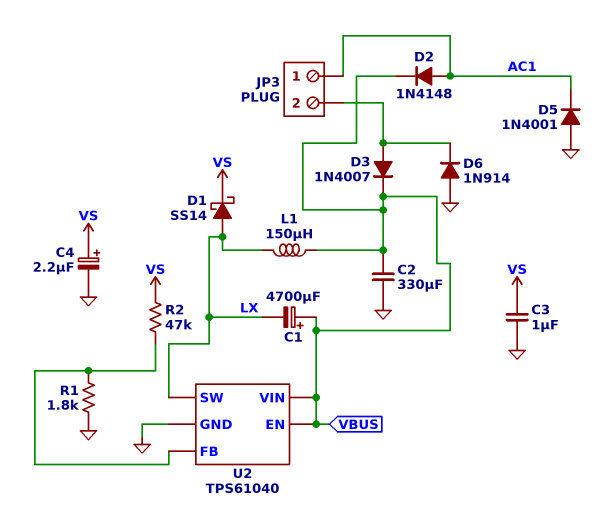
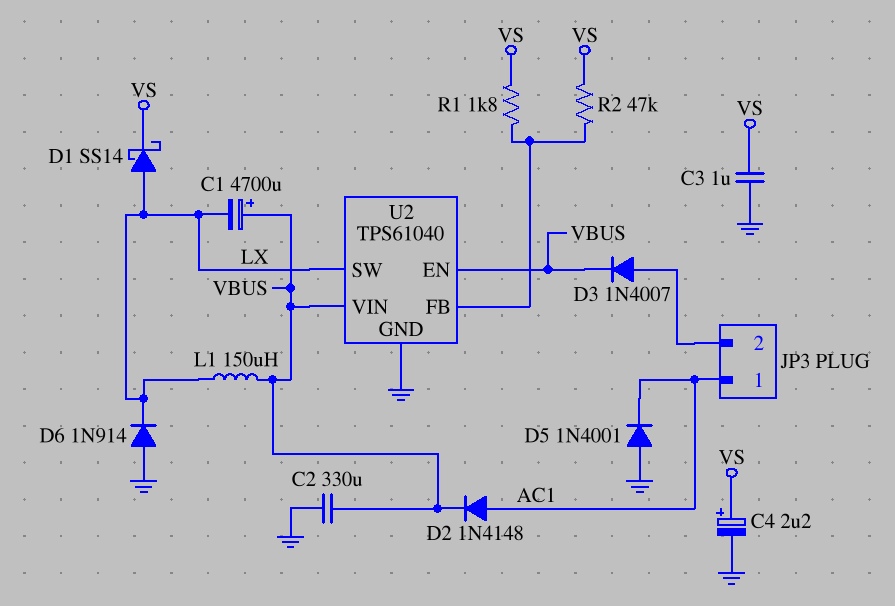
D6: diode 1N914 (A GND, K JP3/2) -> diode 1N914 (A GND, K LX)
R1: 1.8k (GND, U2/FB) -> 1.8k (U2/FB, VS)

